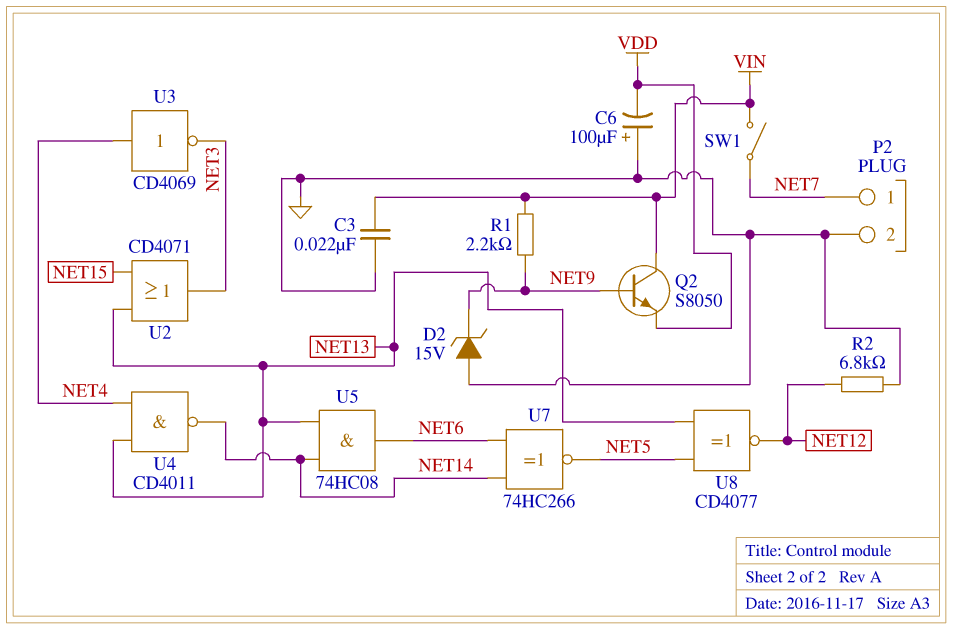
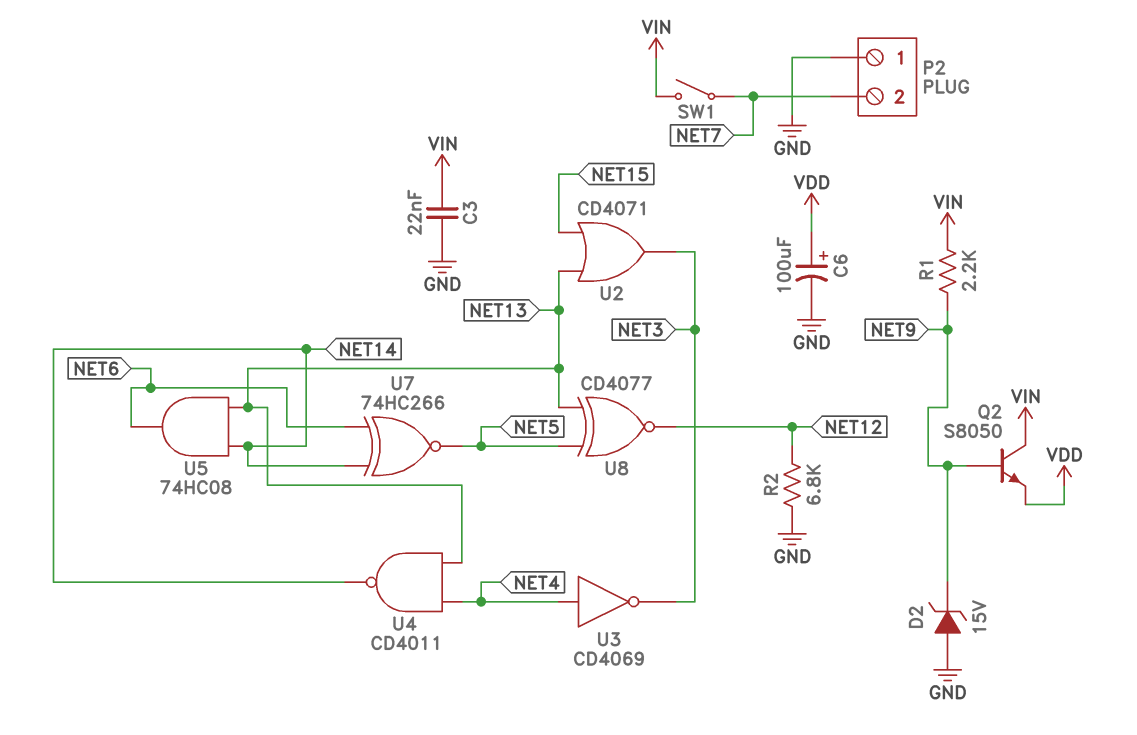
C6: 100uF (plus GND, minus VDD) -> 100uF (plus VDD, minus GND)
P2 pin 1: NET7 -> GND
P2 pin 2: GND -> NET7

